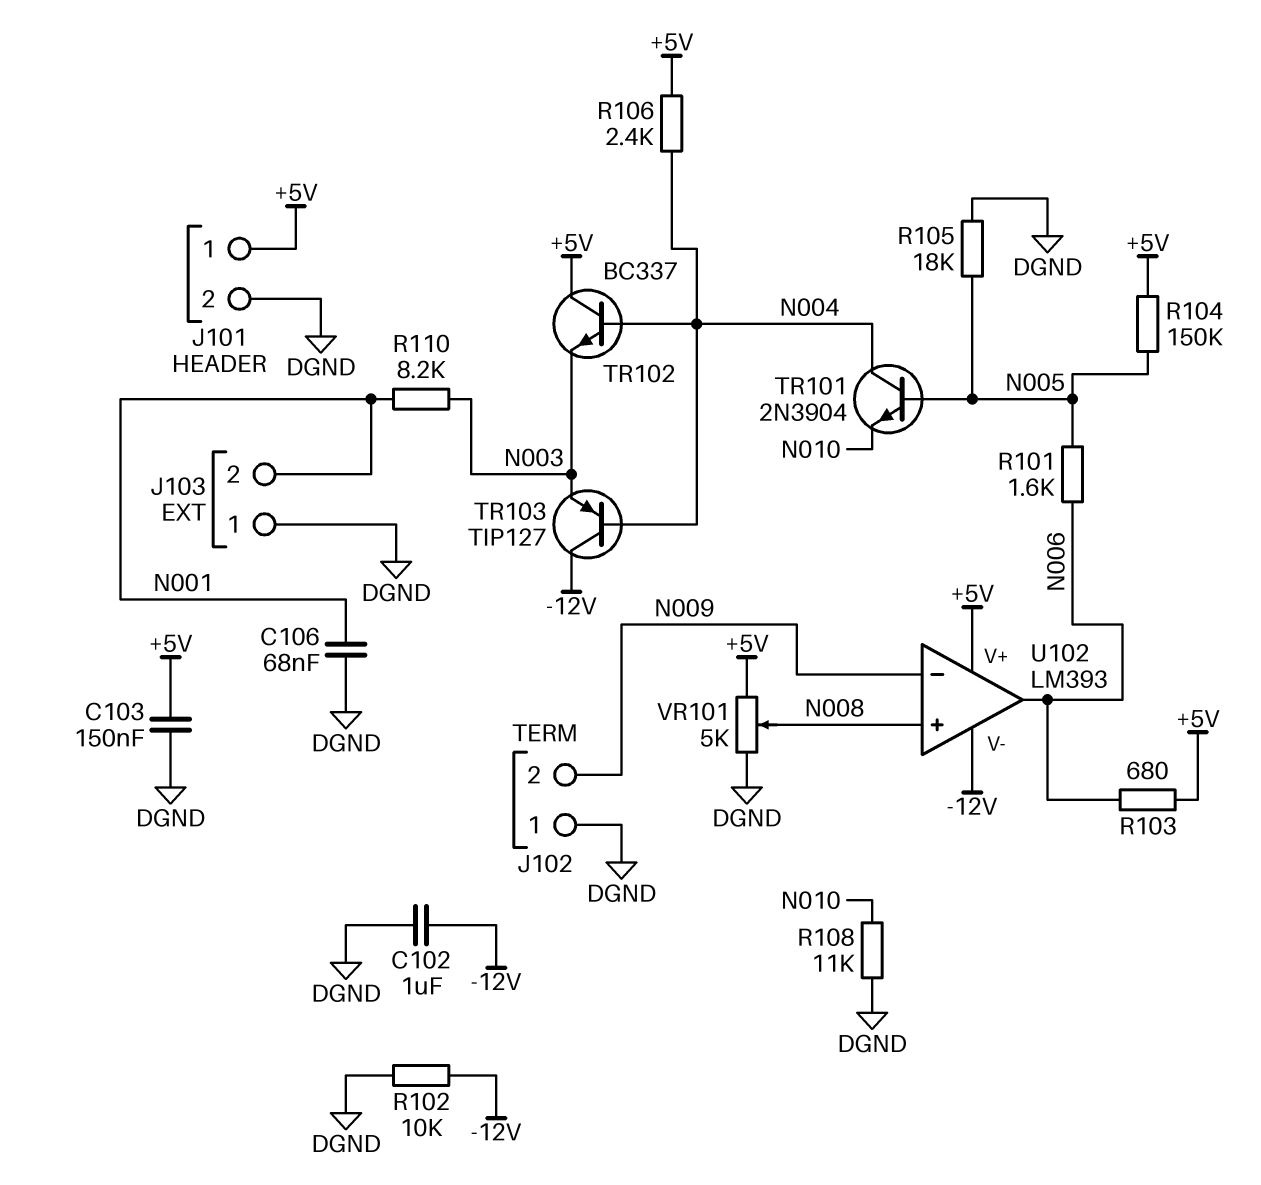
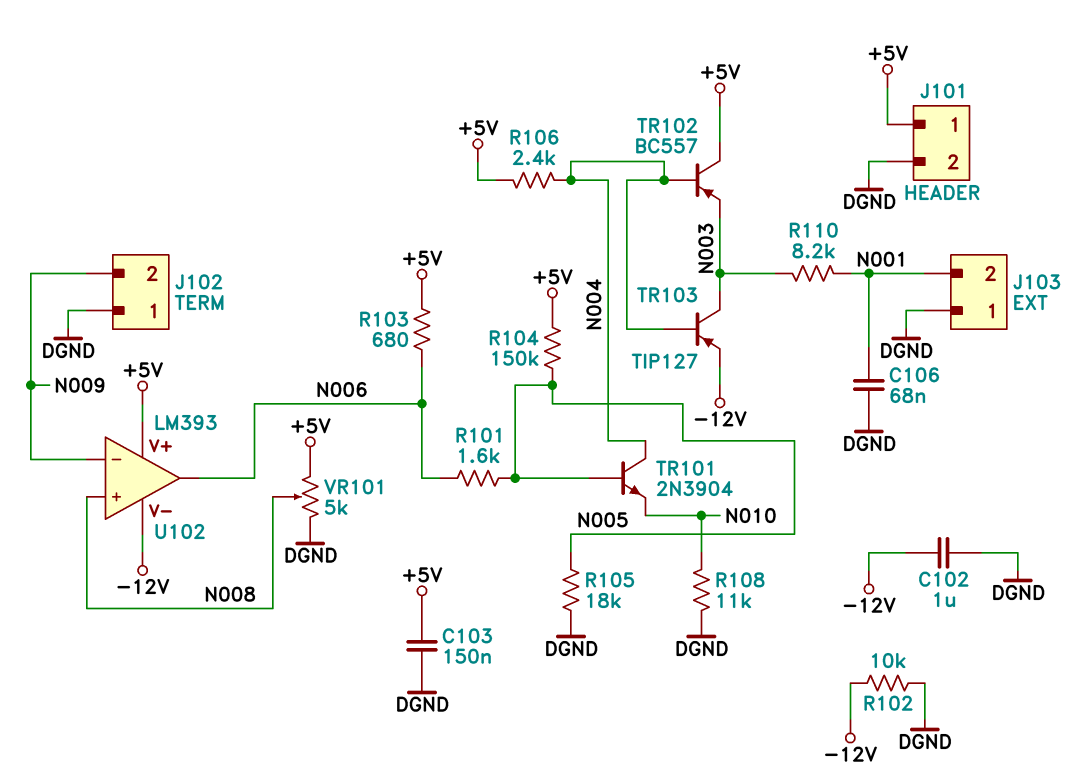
TR102: NPN BC337 (B N004, C +5V, E N003) -> PNP BC557 (B N004, C +5V, E N003)
TR103: PNP TIP127 (B N004, C -12V, E N003) -> PNP TIP127 (B N004, C N003, E -12V)

